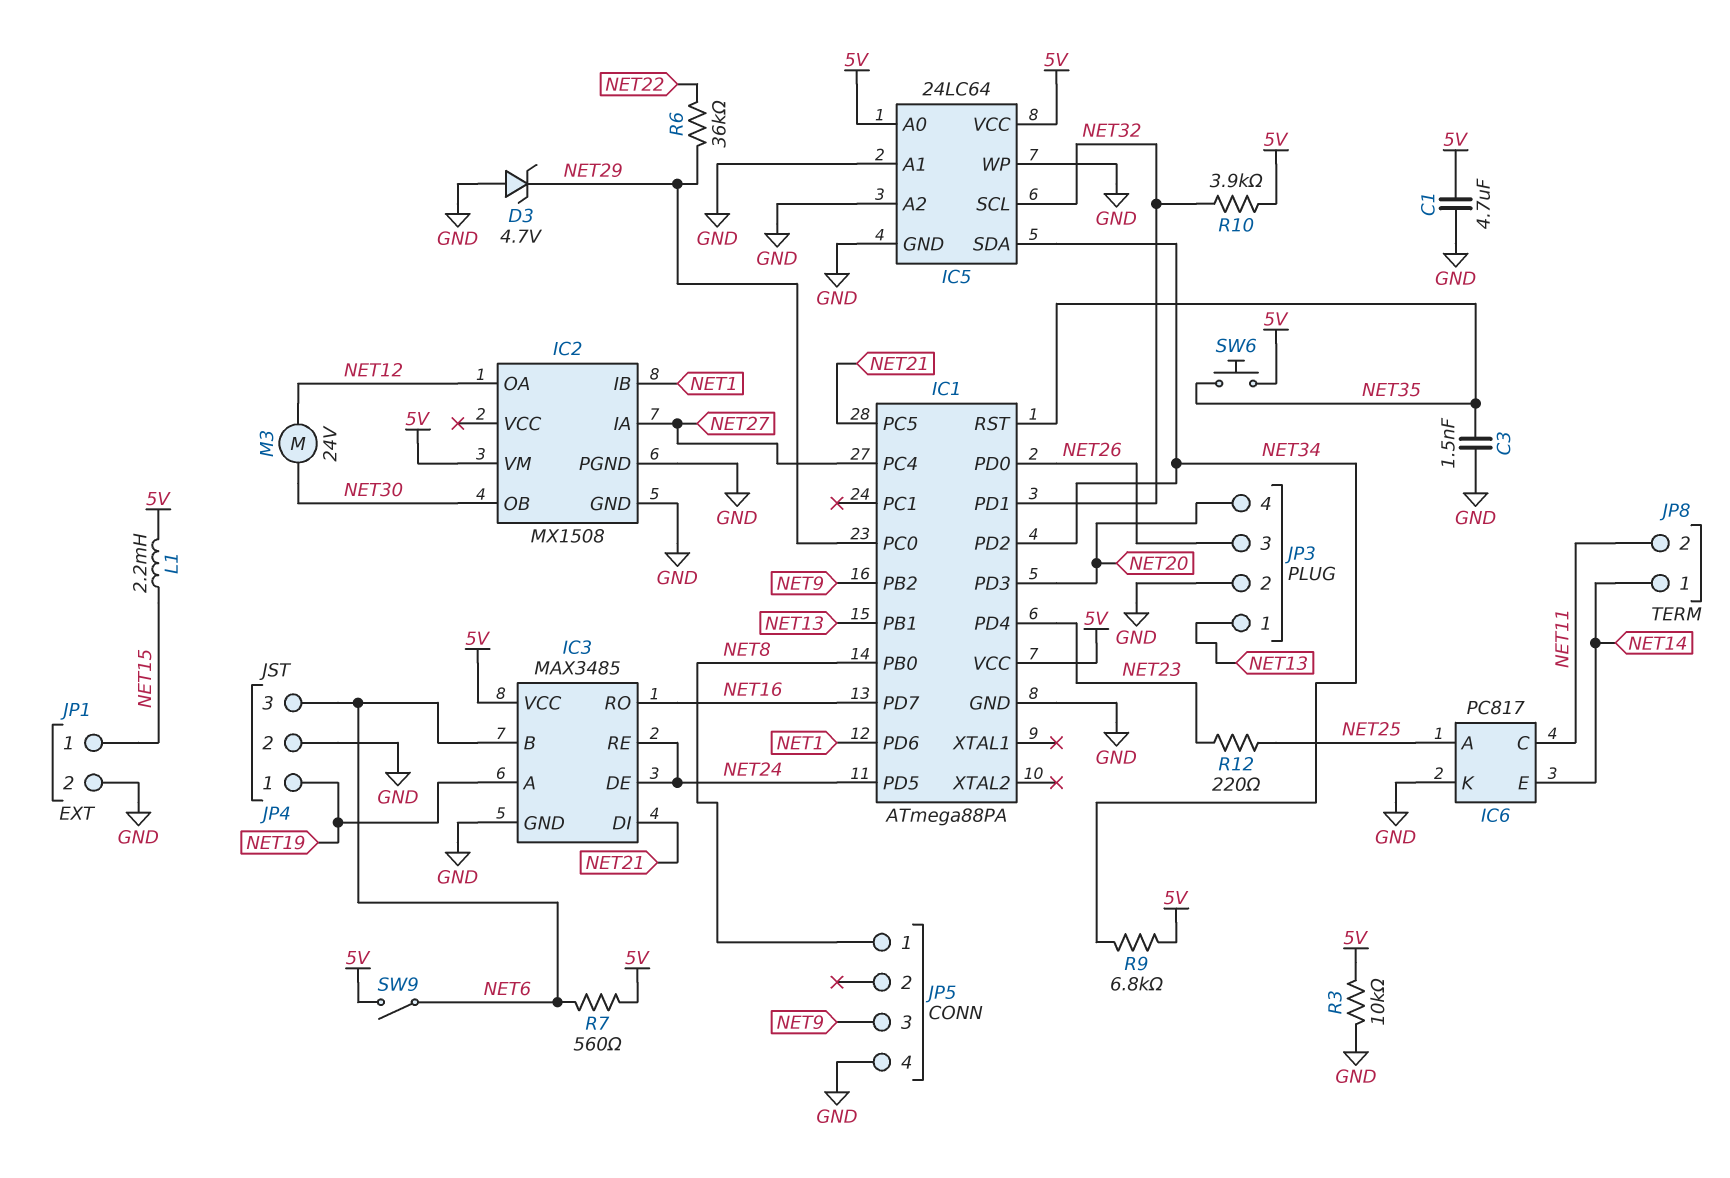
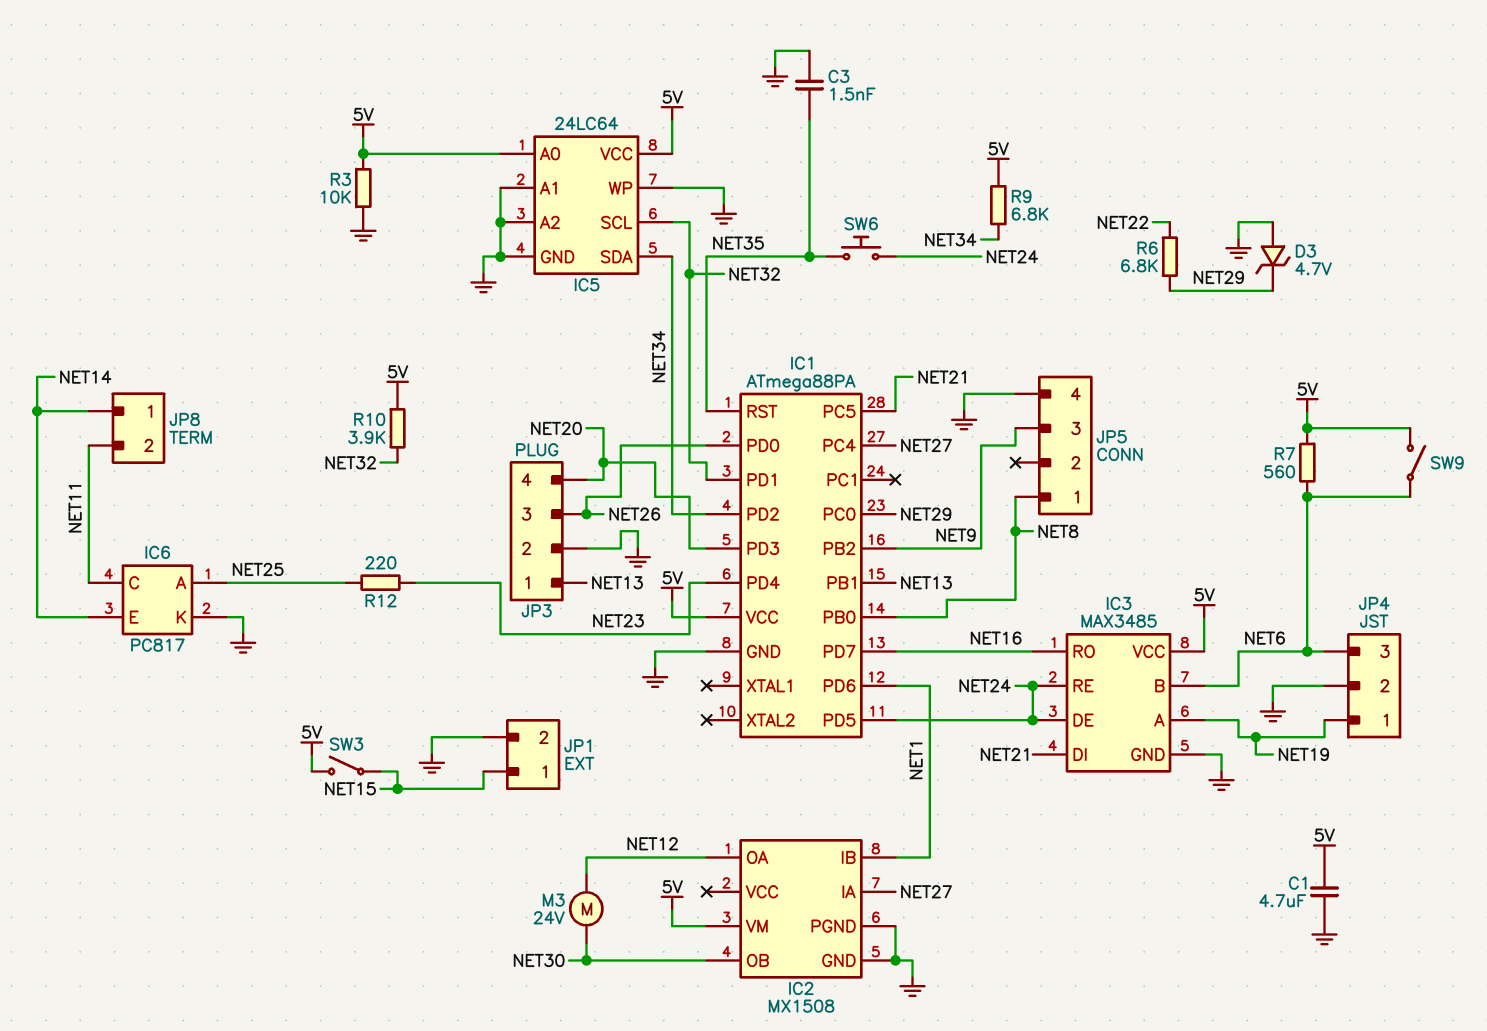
L1: 2.2mH (5V, NET15) -> none
R6: 36k (NET22, NET29) -> 6.8k (NET22, NET29)
SW3: none -> switch (5V, NET15)
SW6: button (5V, NET35) -> button (NET24, NET35)

